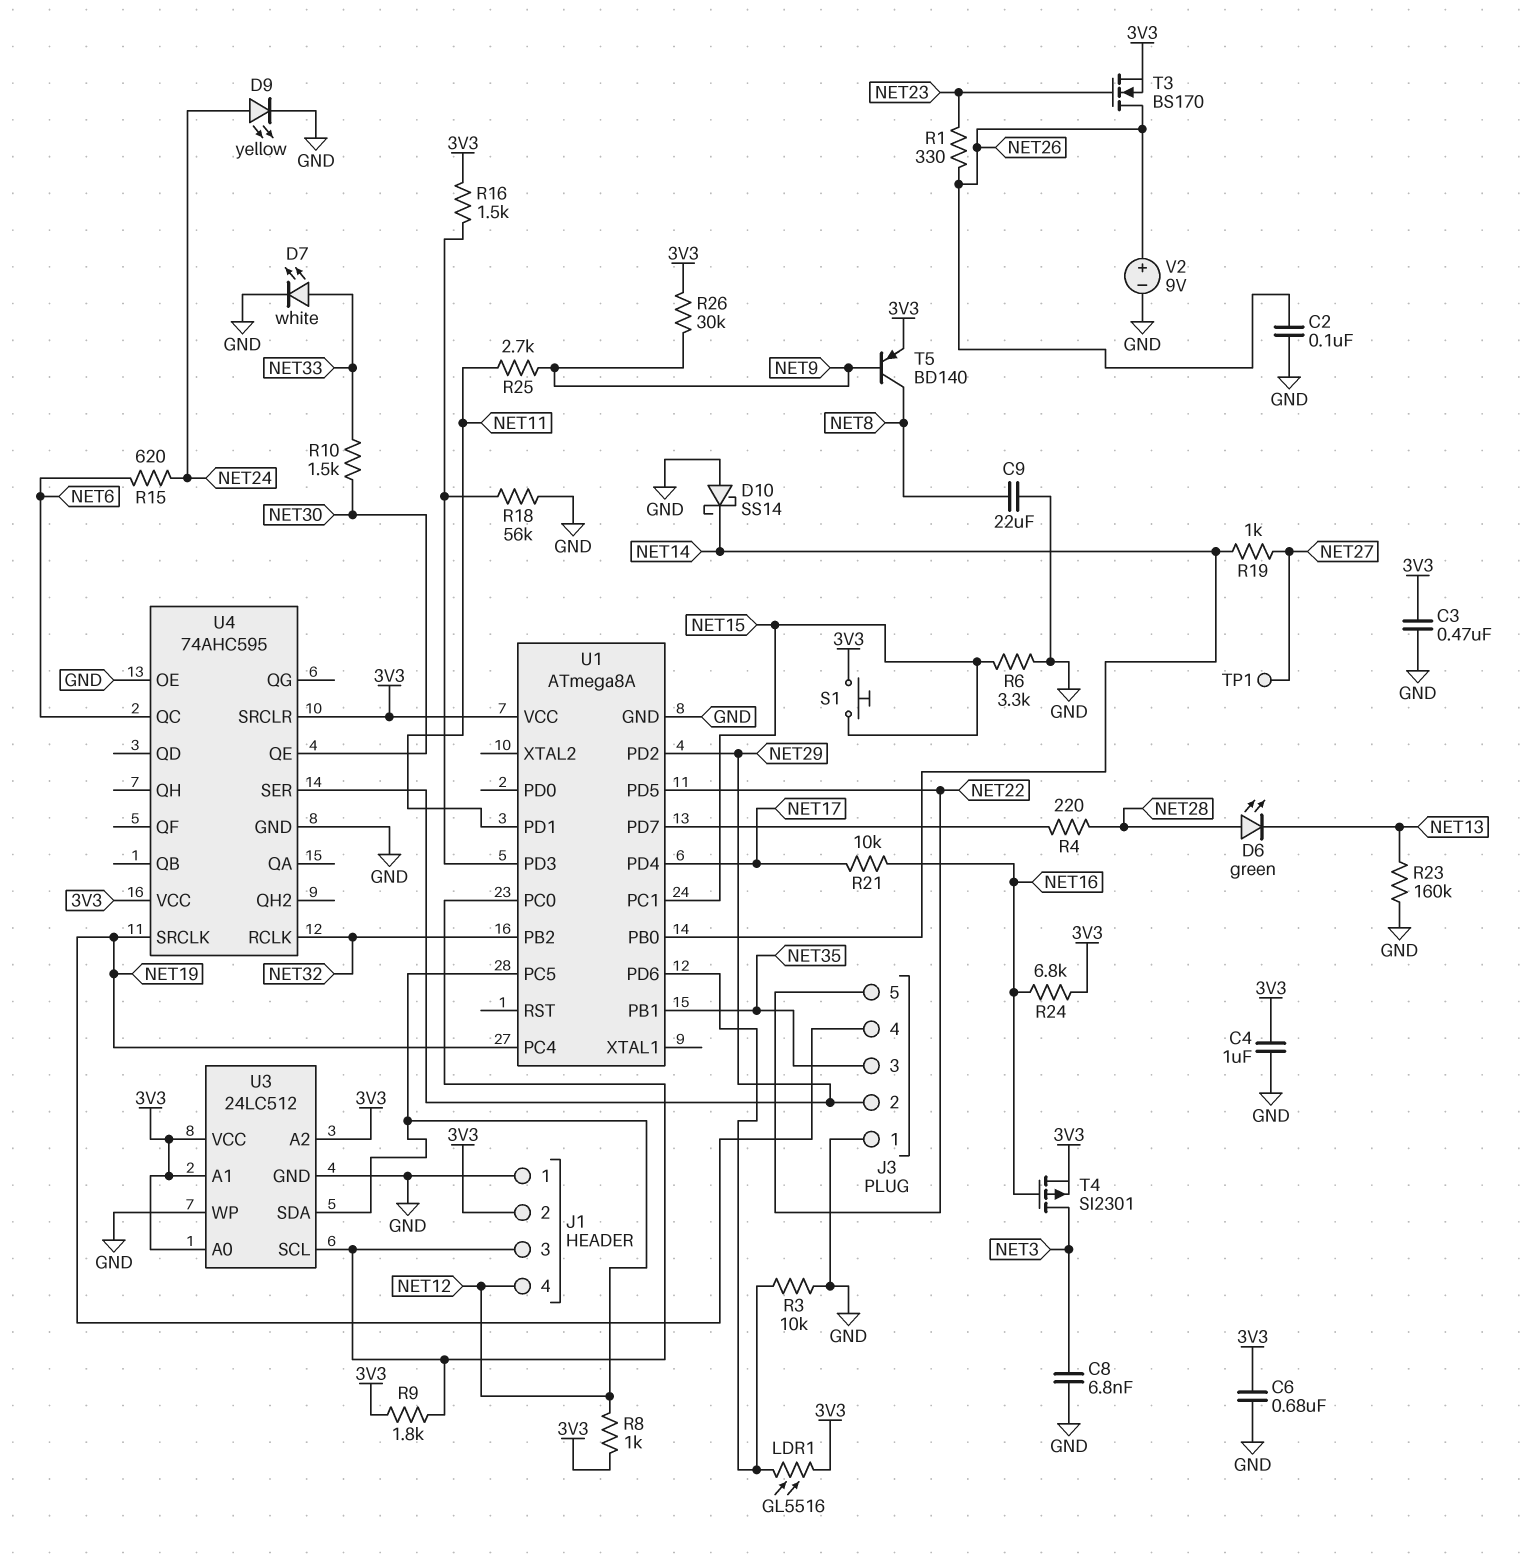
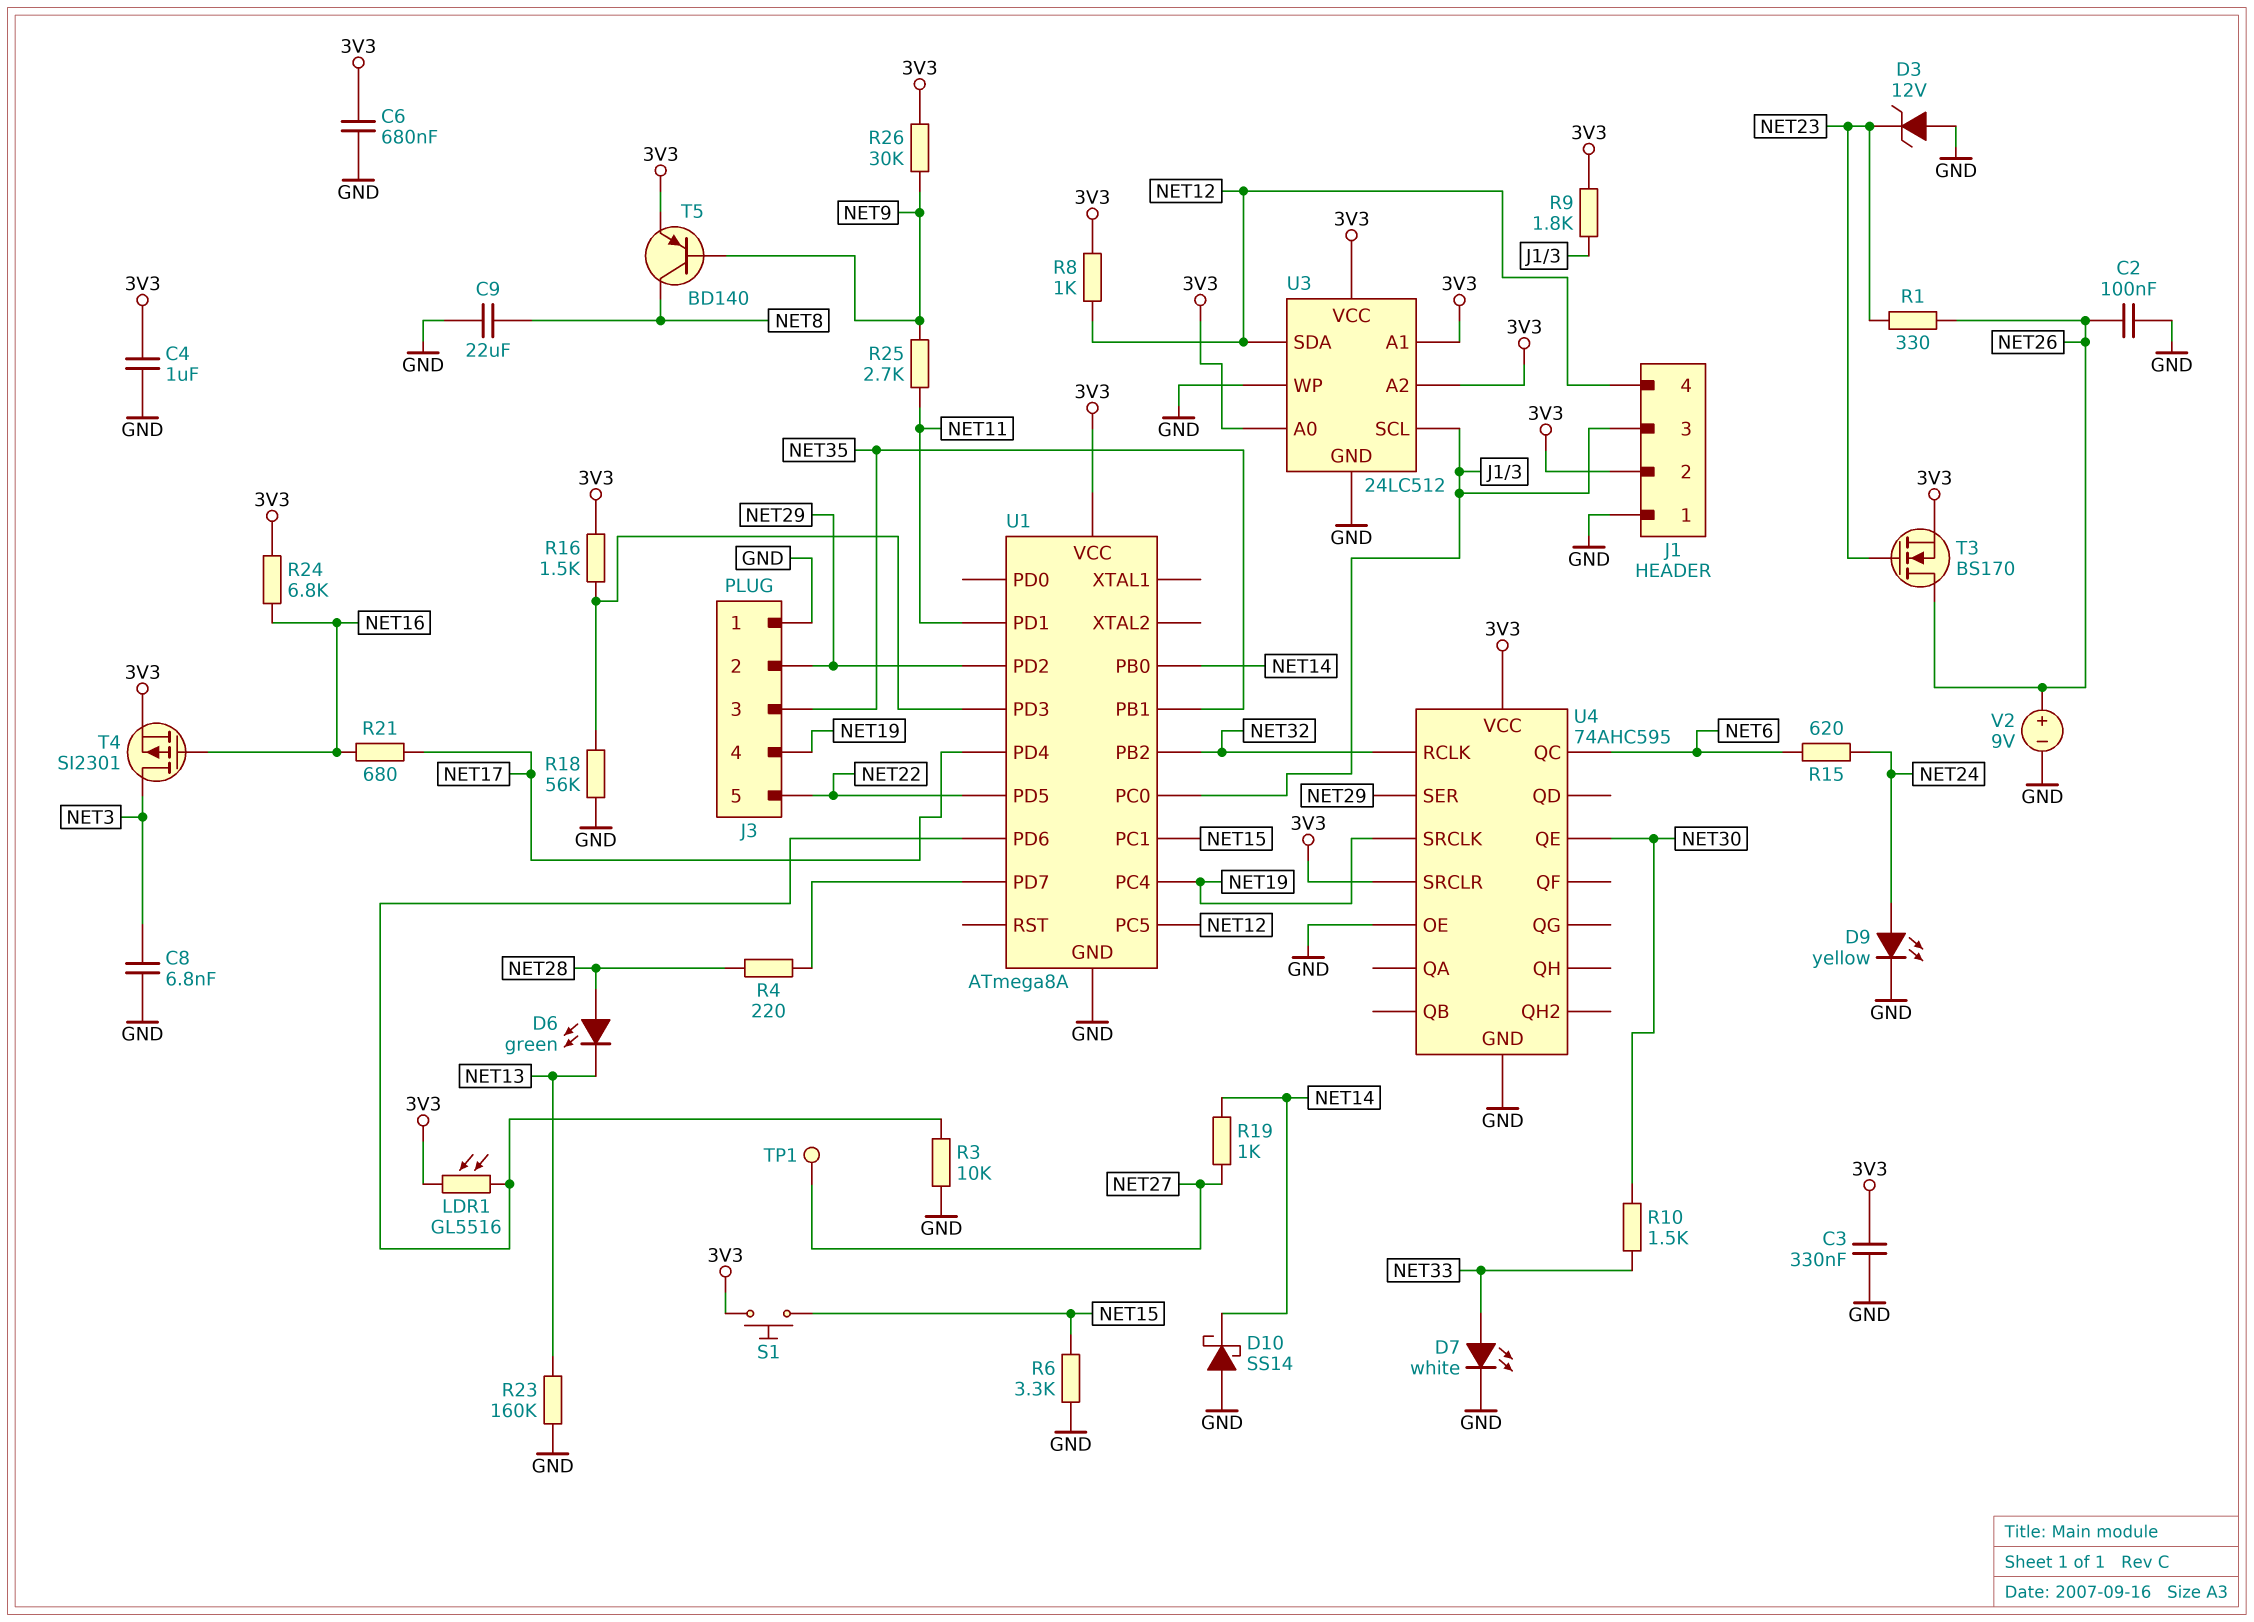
C3: 470nF (3V3, GND) -> 330nF (3V3, GND)
D3: none -> zener 12V (A GND, K NET23)
R21: 10k (NET16, NET17) -> 680 (NET16, NET17)

